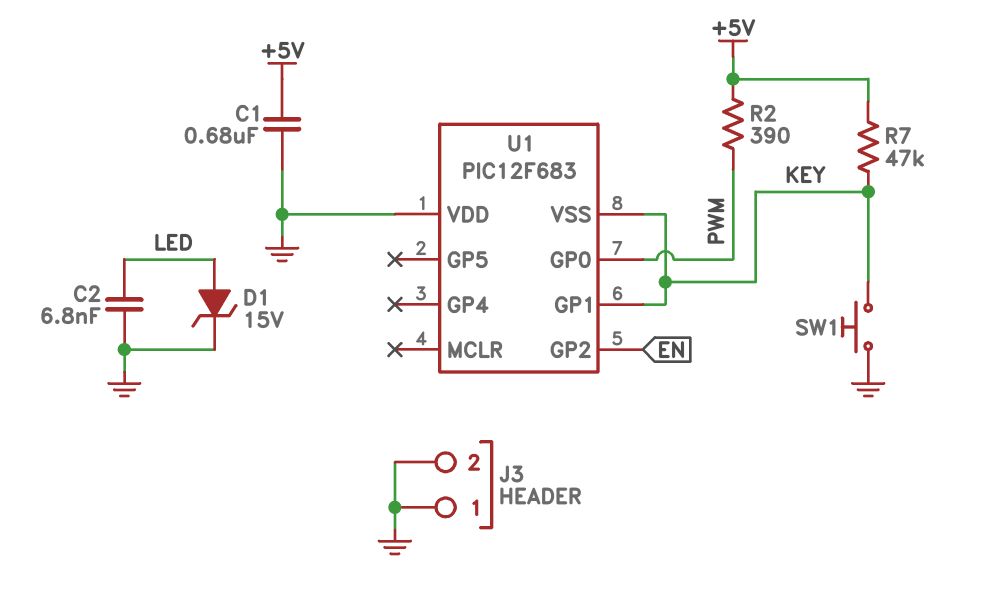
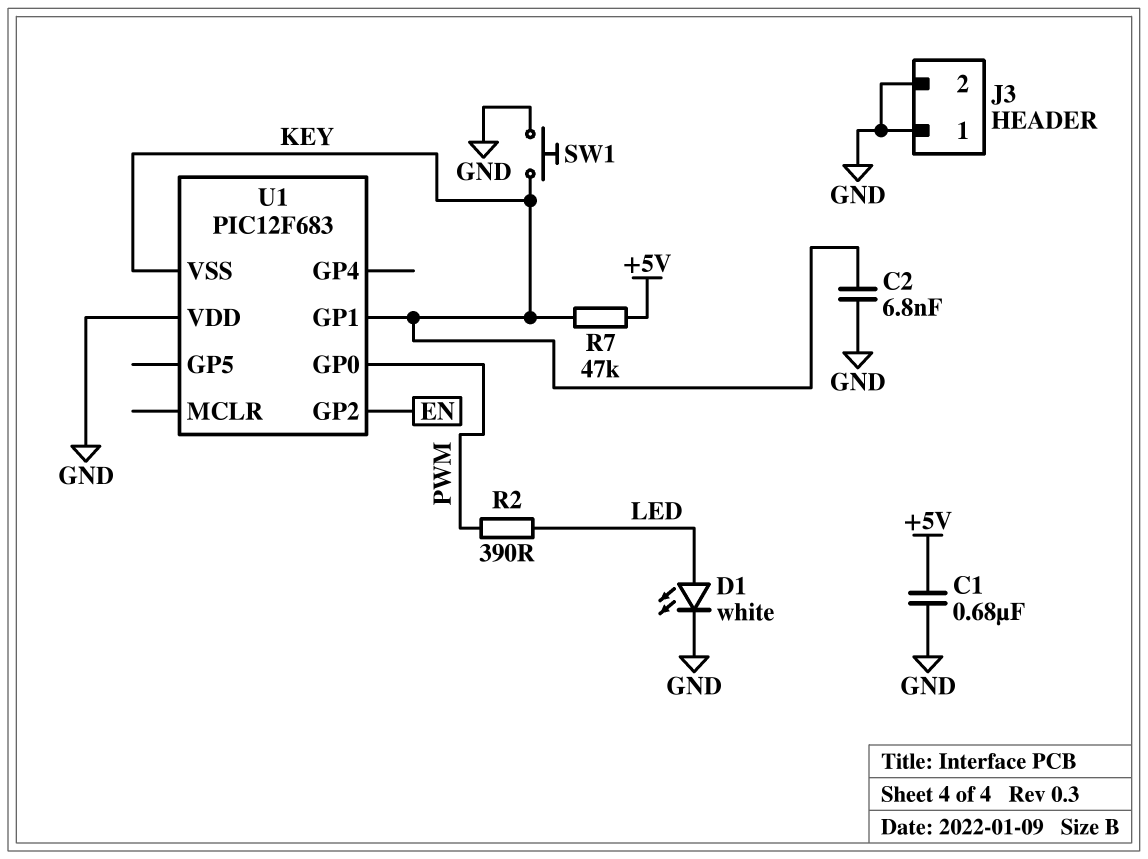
C2: 6.8nF (GND, LED) -> 6.8nF (GND, KEY)
D1: zener 15V (A LED, K GND) -> LED white (A LED, K GND)
R2: 390 (+5V, PWM) -> 390 (LED, PWM)

